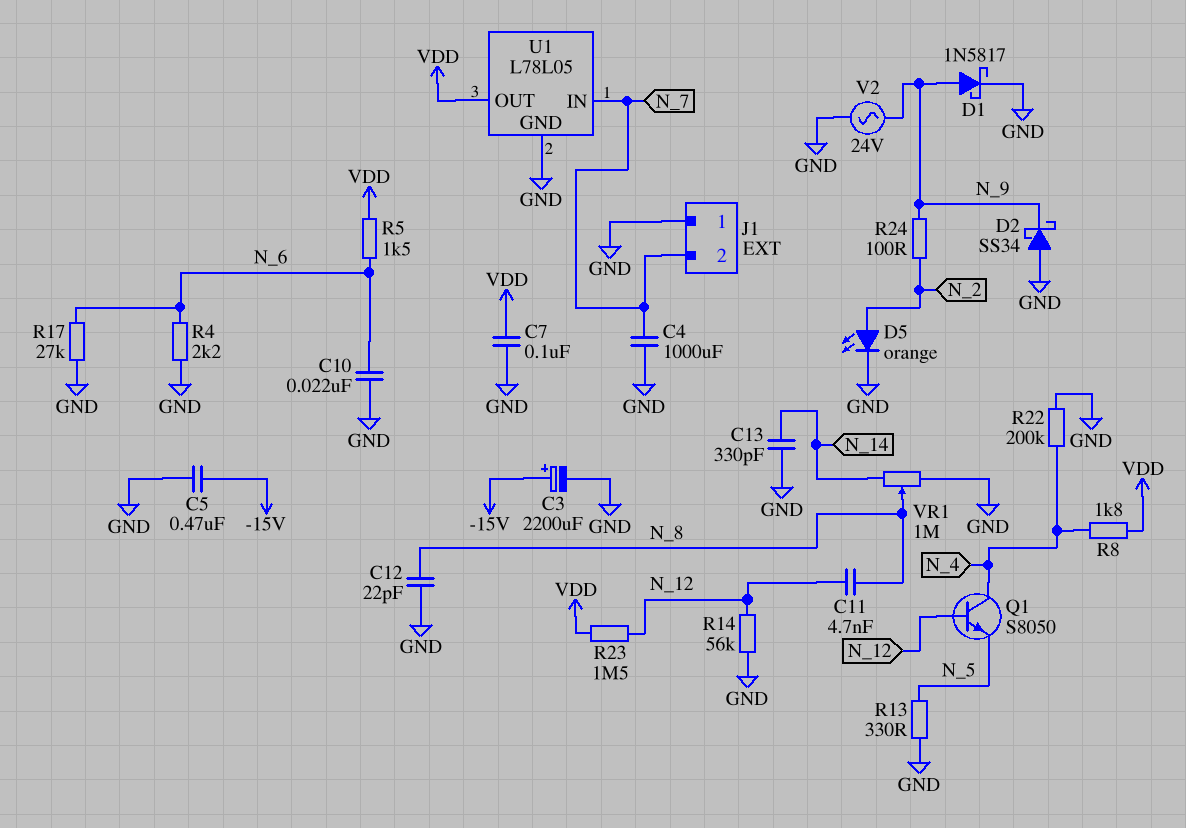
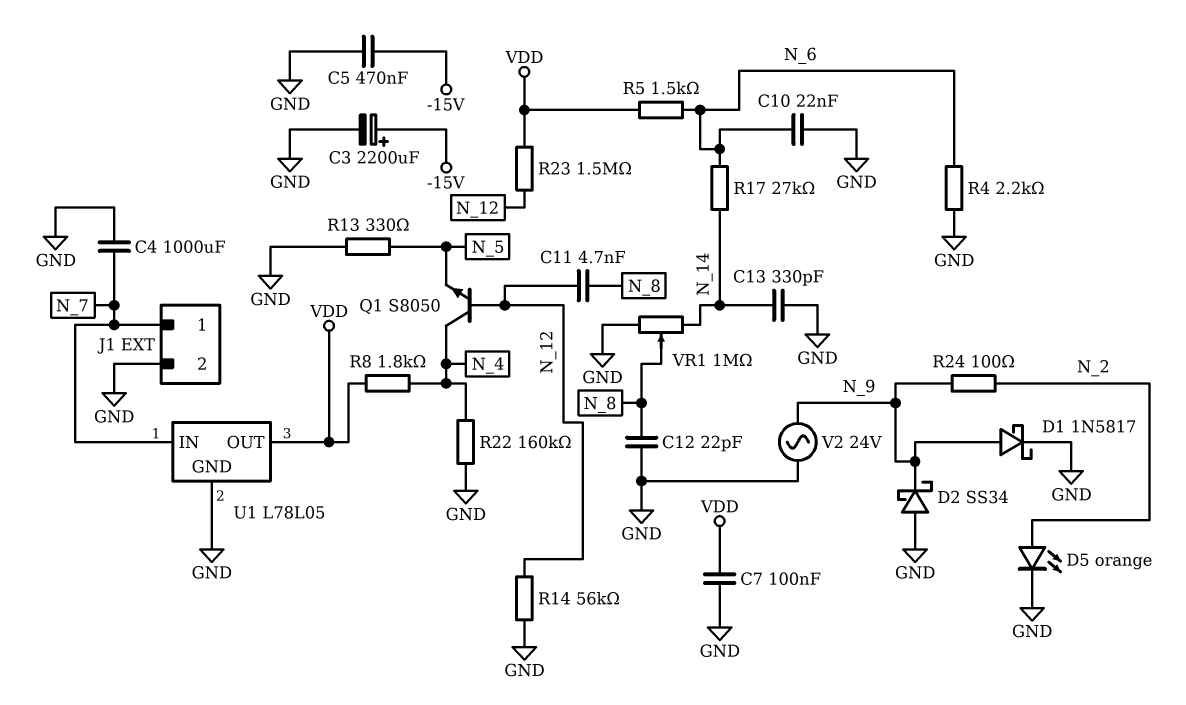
J1 pin 1: GND -> N_7
J1 pin 2: N_7 -> GND
R17: 27k (GND, N_6) -> 27k (N_6, N_14)
R22: 200k (GND, N_4) -> 160k (GND, N_4)

